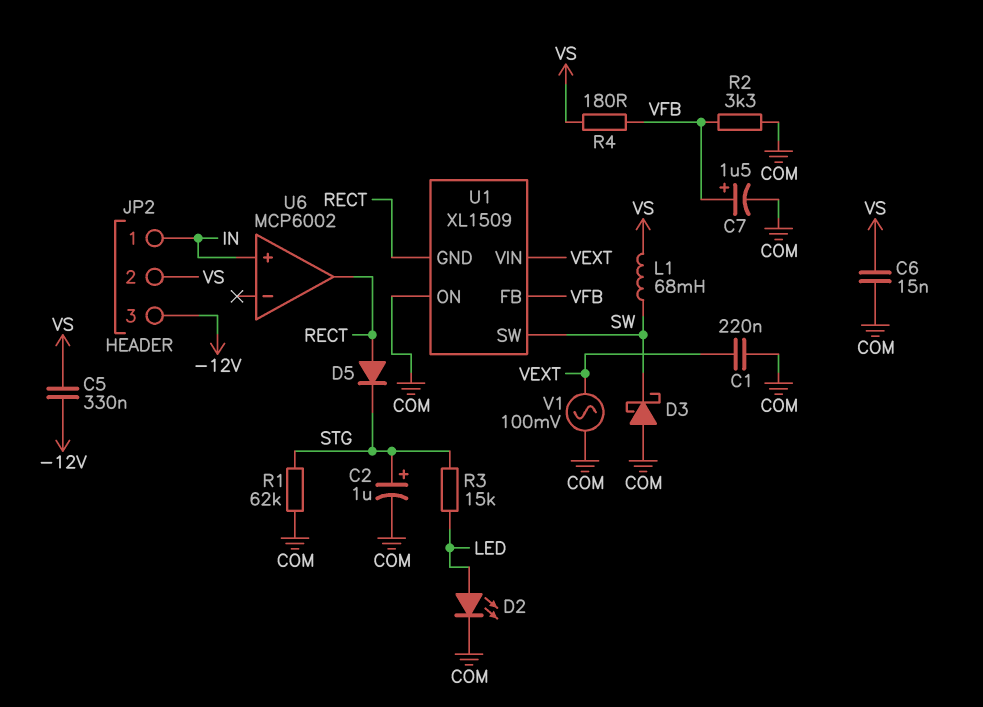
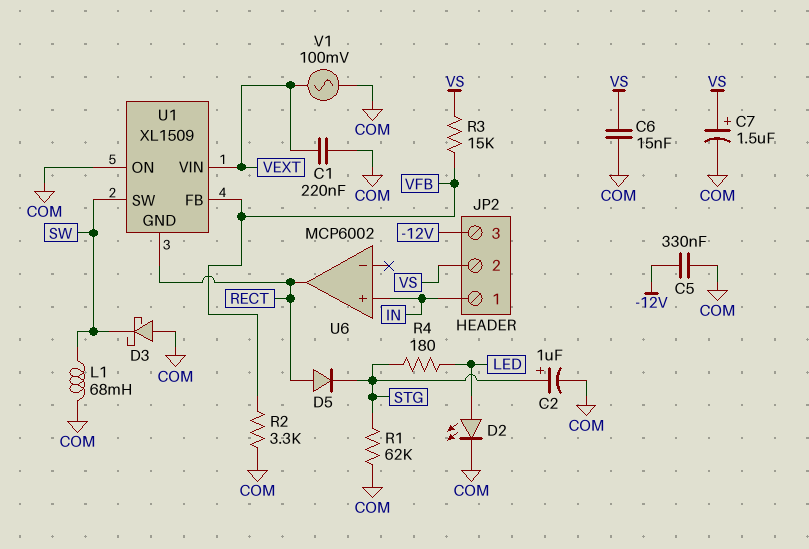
C5: 330nF (-12V, VS) -> 330nF (-12V, COM)
C7: 1.5uF (plus VFB, minus COM) -> 1.5uF (plus VS, minus COM)
L1: 68mH (SW, VS) -> 68mH (COM, SW)
R3: 15k (LED, STG) -> 15k (VFB, VS)
R4: 180 (VFB, VS) -> 180 (LED, STG)

